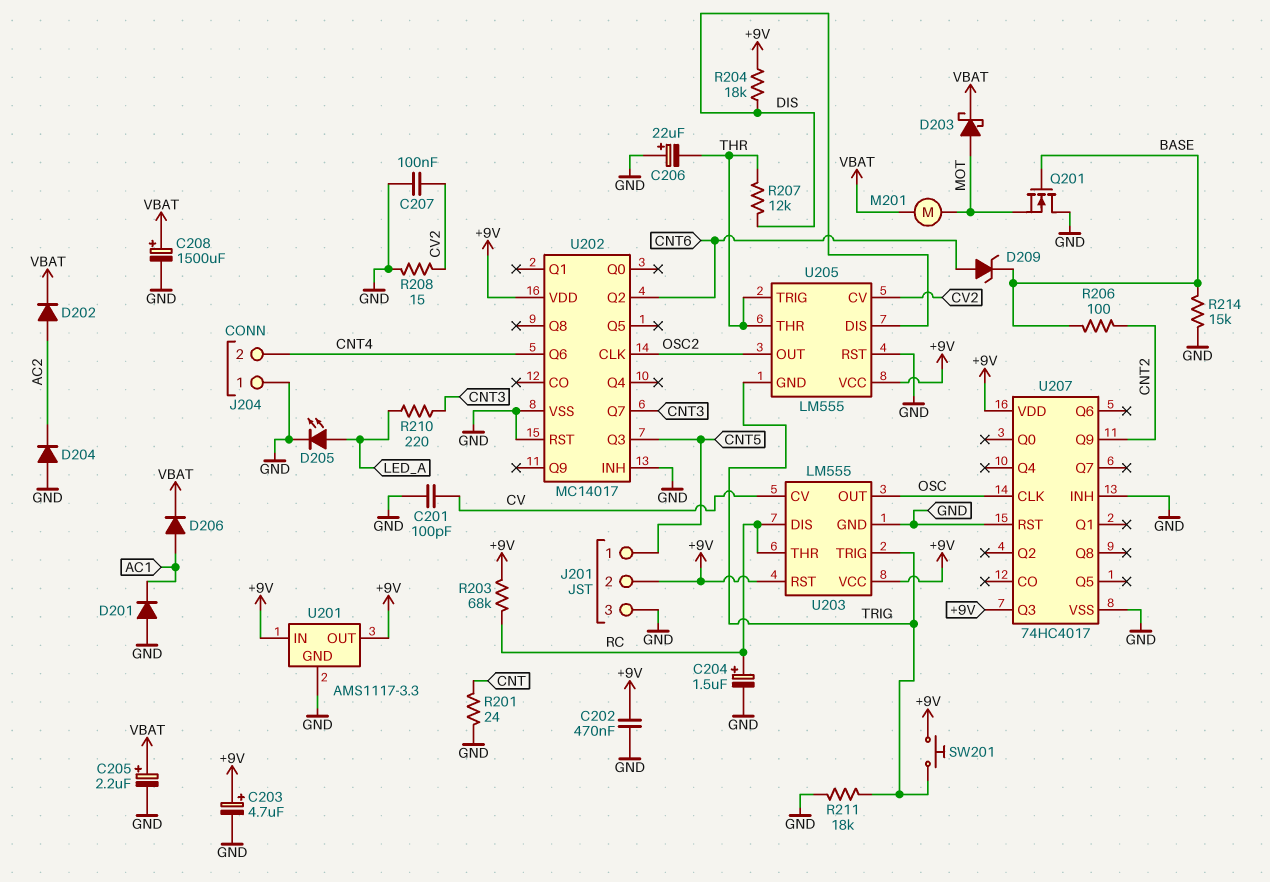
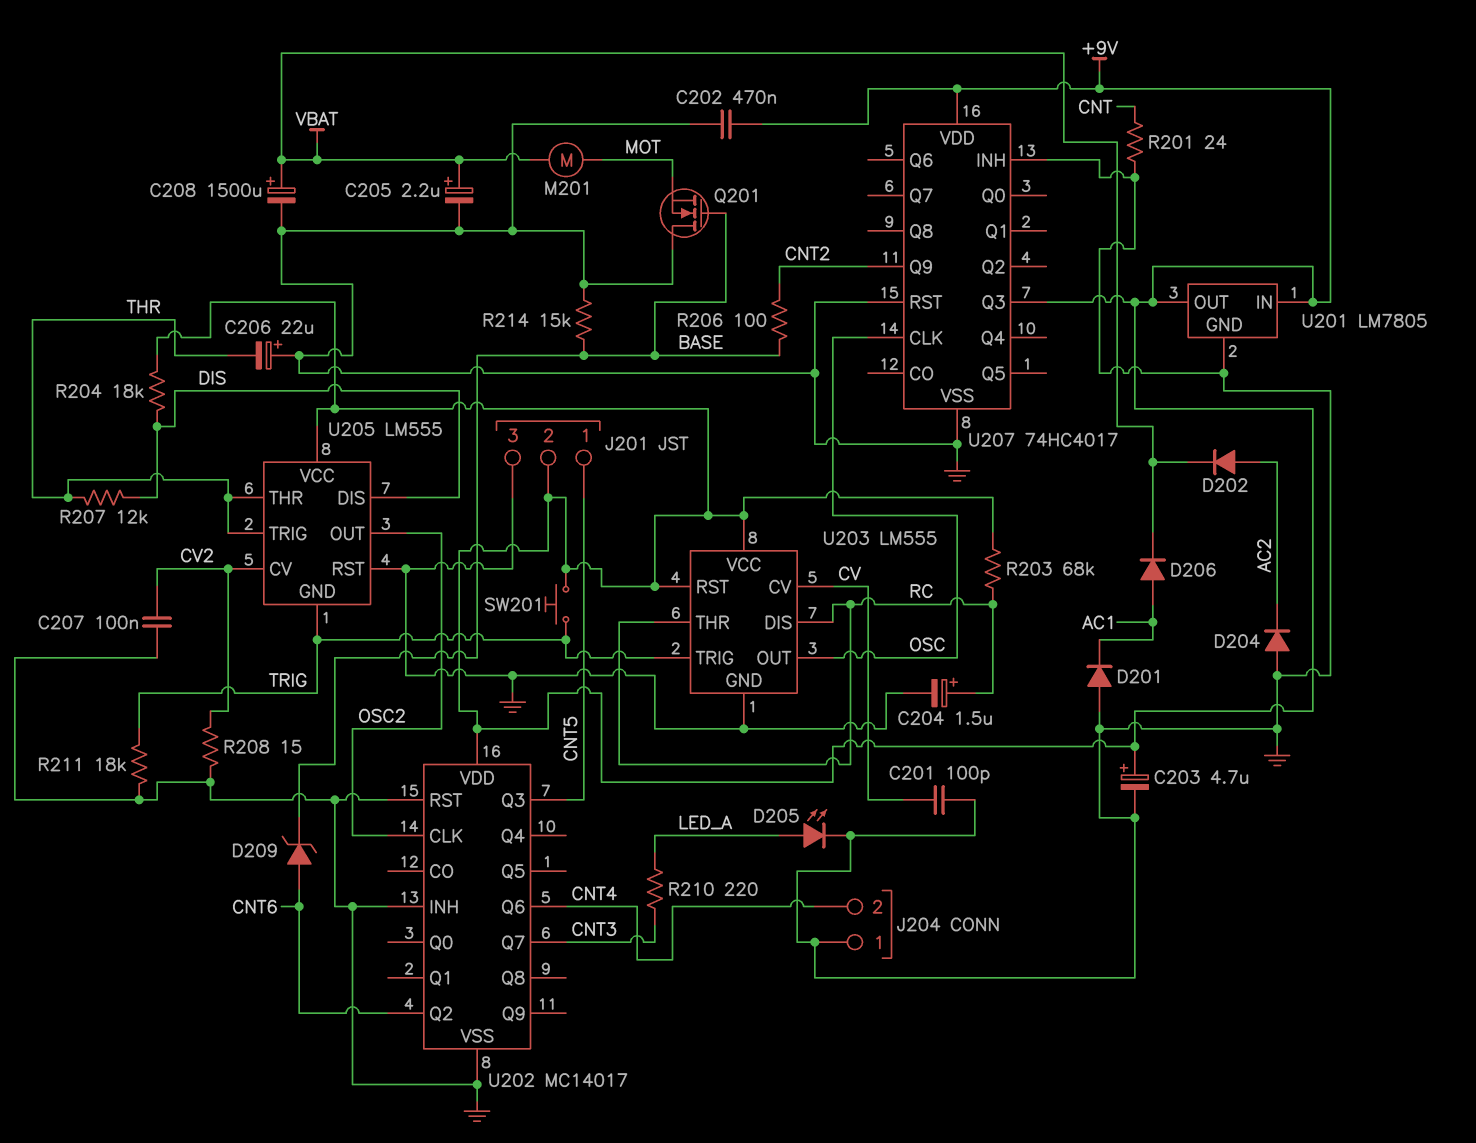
D203: schottky (A MOT, K VBAT) -> none
U201: AMS1117-3.3 -> LM7805

